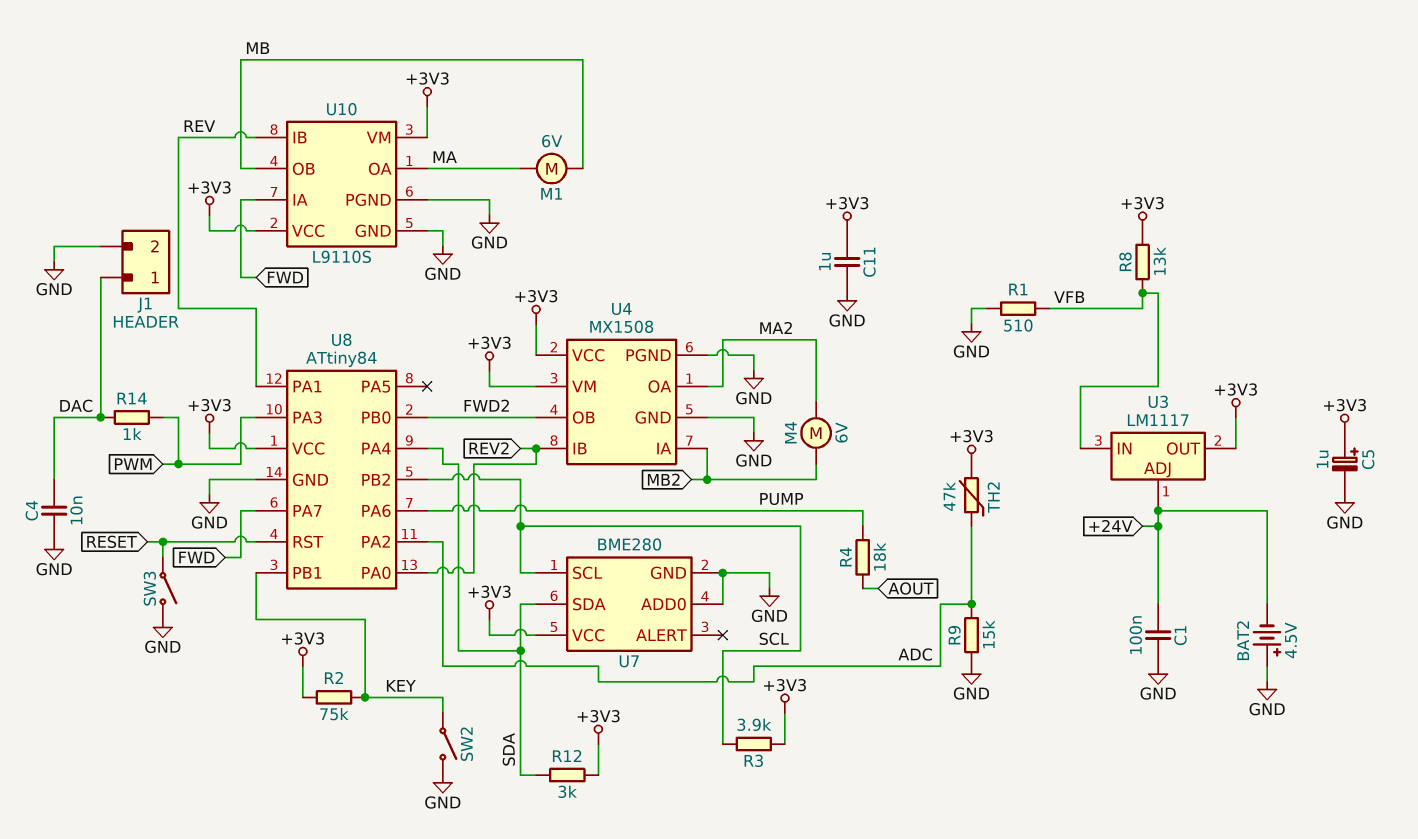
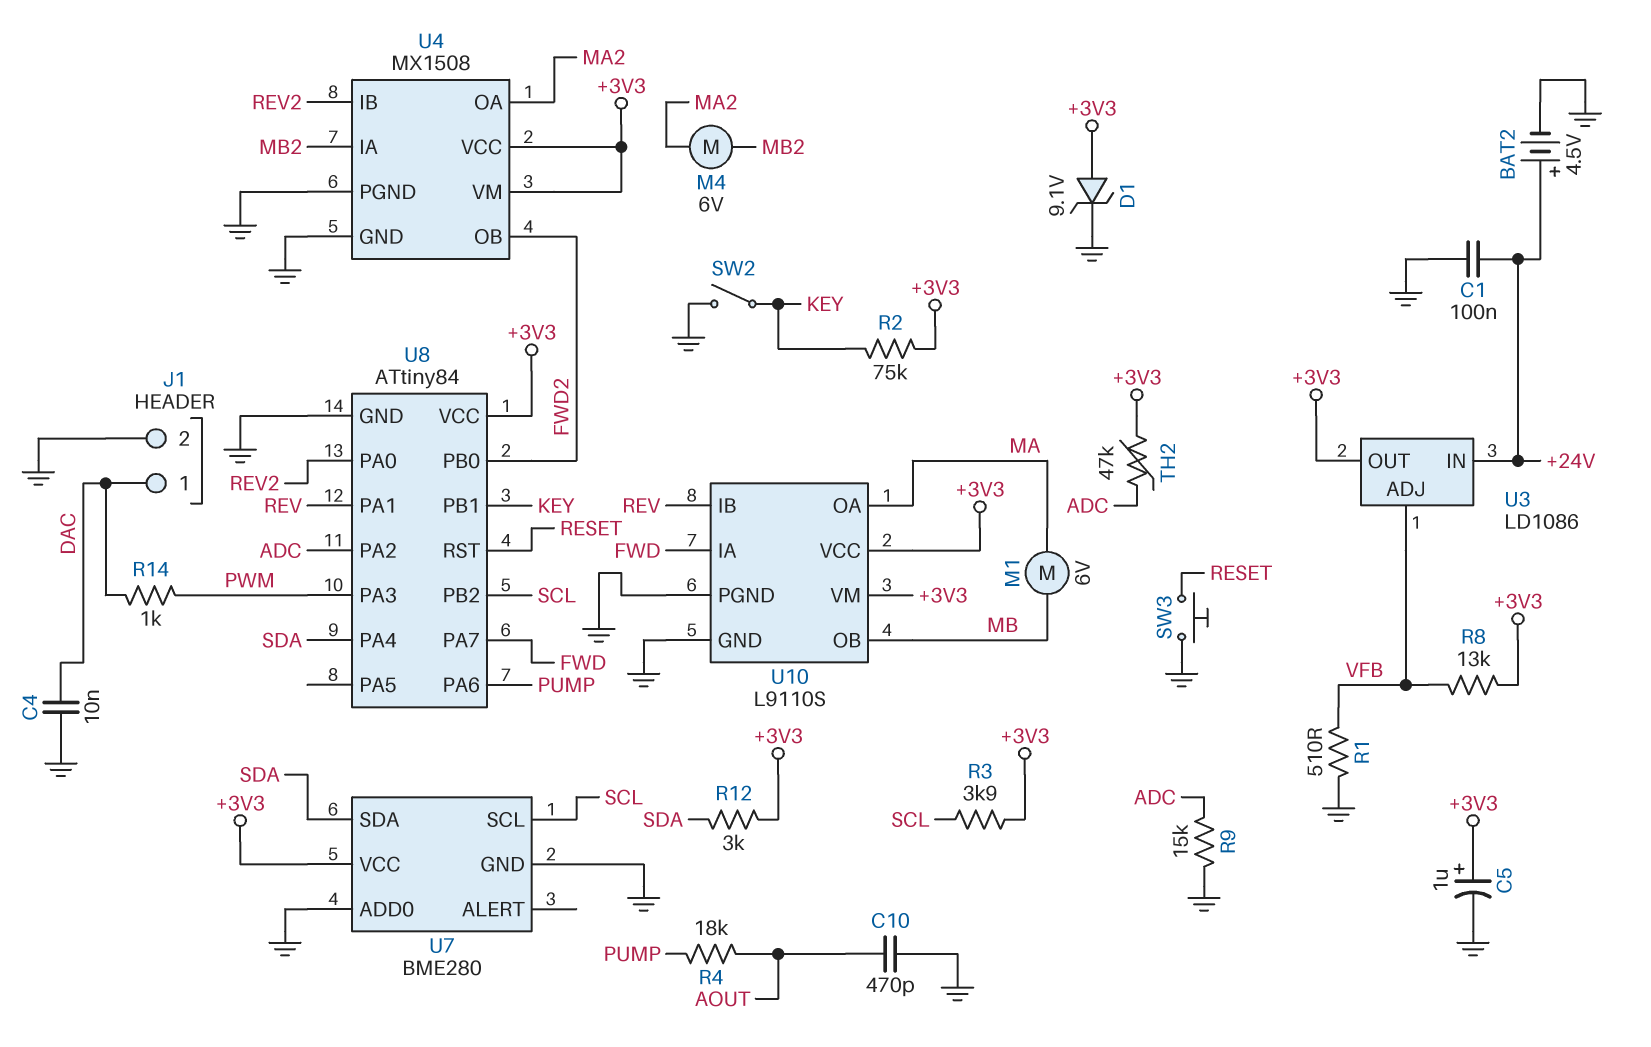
BAT2: 4.5V (plus GND, minus +24V) -> 4.5V (plus +24V, minus GND)
C10: none -> 470pF (AOUT, GND)
C11: 1uF (+3V3, GND) -> none
D1: none -> zener 9.1V (A +3V3, K GND)
SW3: switch (GND, RESET) -> button (GND, RESET)
U3: LM1117 -> LD1086
U3 pin ADJ: +24V -> VFB
U3 pin IN: VFB -> +24V

